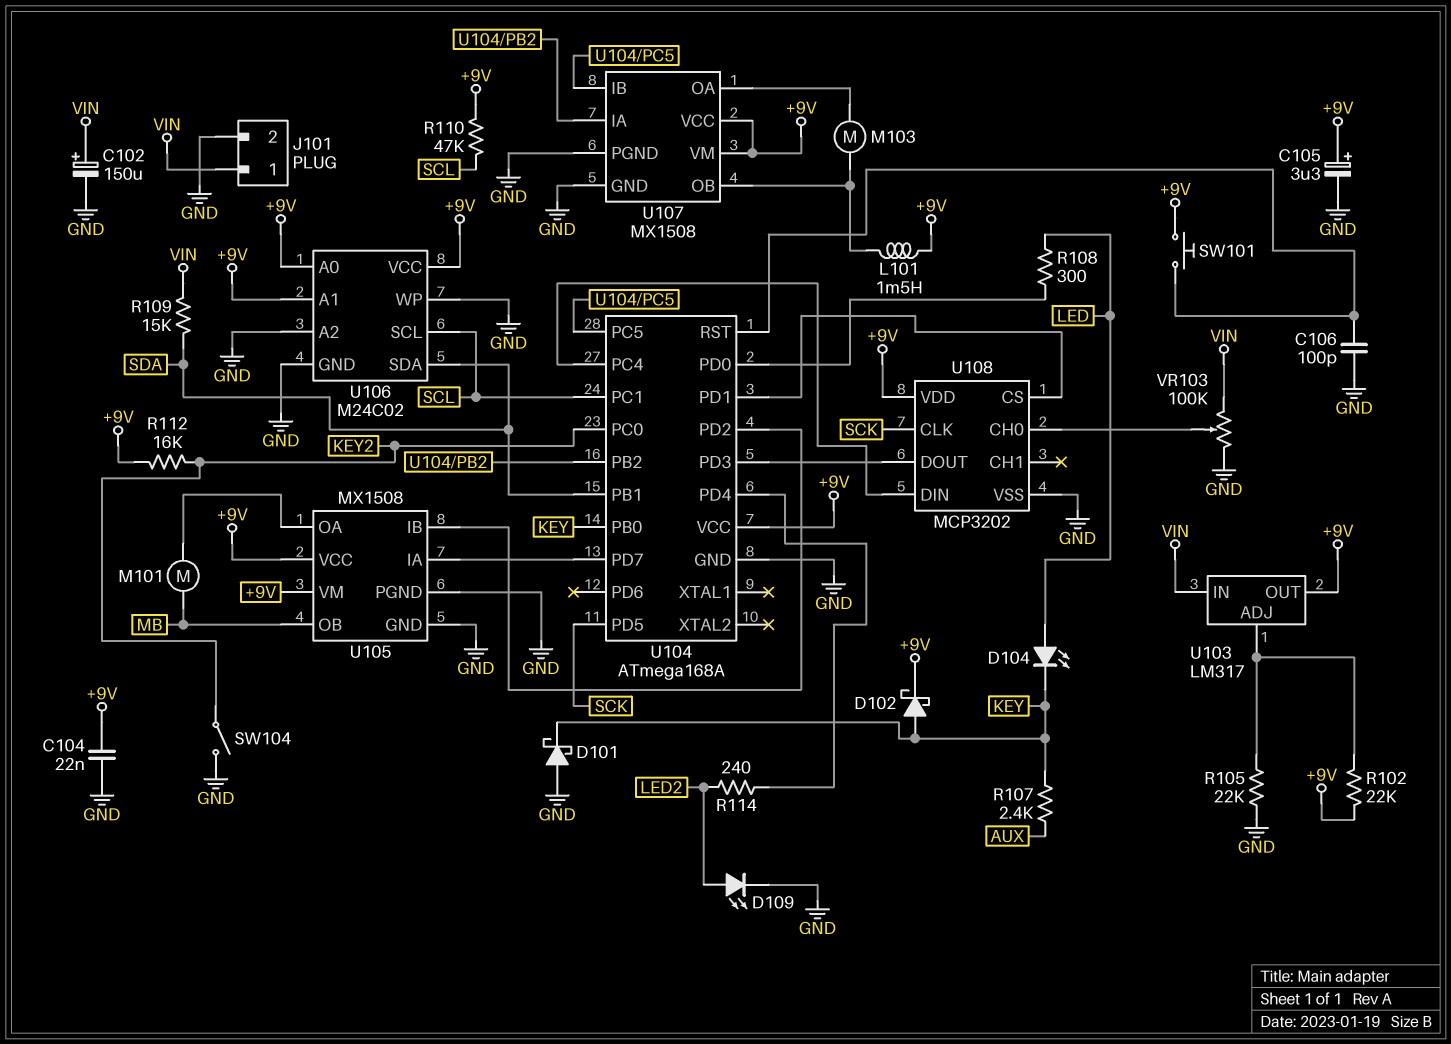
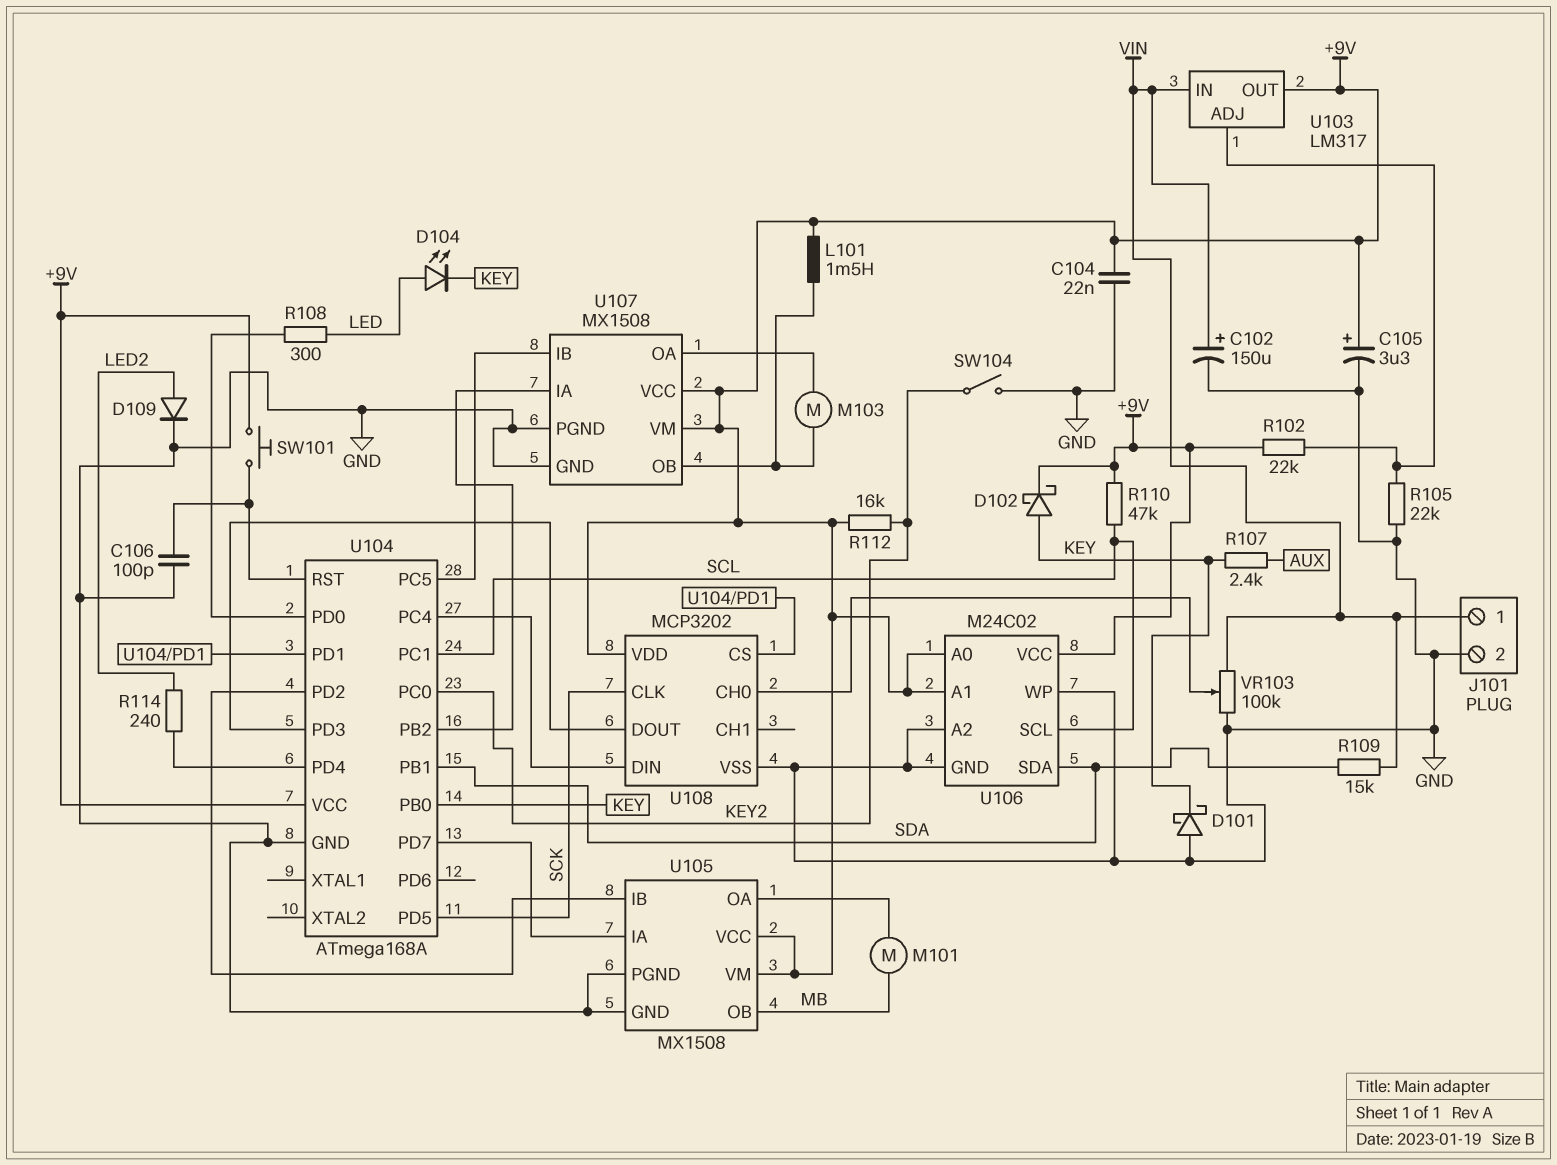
D109: LED (A LED2, K GND) -> diode (A LED2, K GND)

